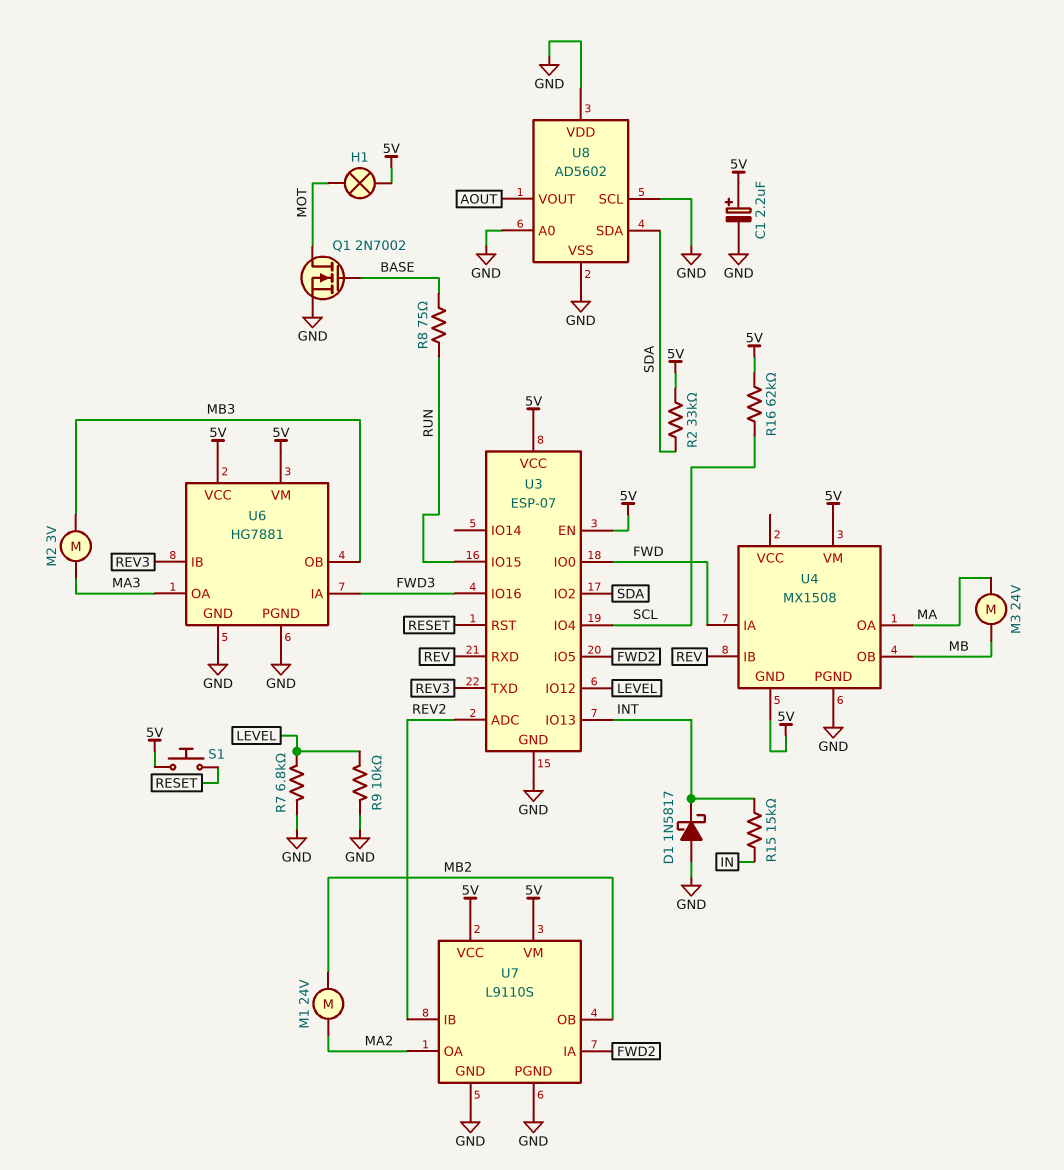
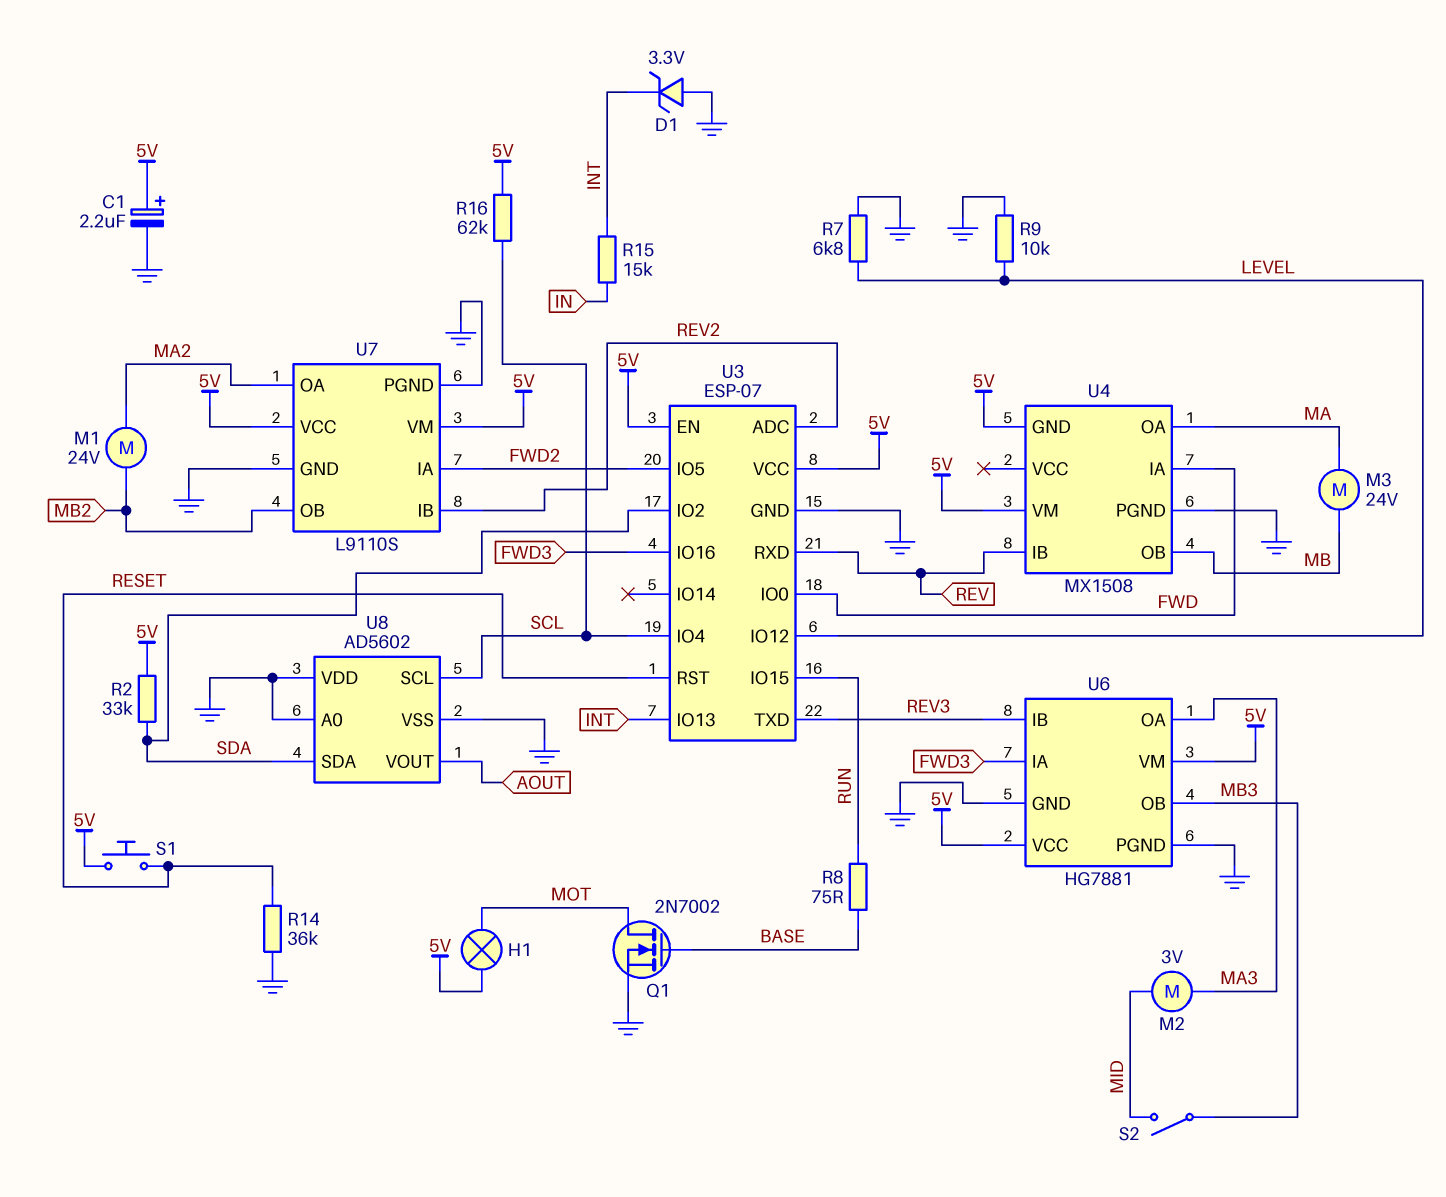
D1: schottky 1N5817 (A GND, K INT) -> zener 3.3V (A GND, K INT)
M2: motor 3V (MA3, MB3) -> motor 3V (MA3, MID)
R14: none -> 36k (GND, RESET)
S2: none -> switch (MB3, MID)
U8 pin SCL: GND -> SCL

